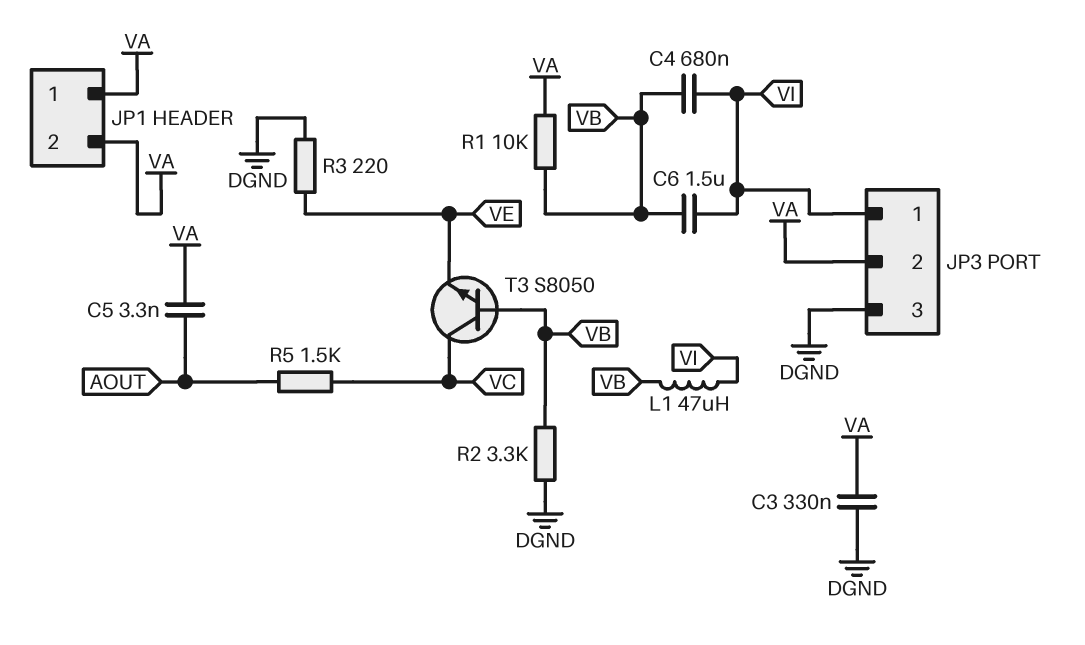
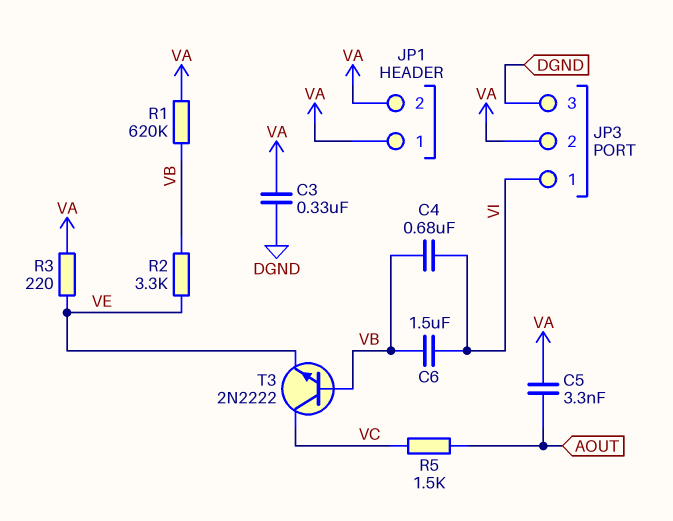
L1: 47uH (VB, VI) -> none
R1: 10k (VA, VB) -> 620k (VA, VB)
R2: 3.3k (DGND, VB) -> 3.3k (VB, VE)
R3: 220 (DGND, VE) -> 220 (VA, VE)
T3: NPN S8050 (B VB, C VC, E VE) -> NPN 2N2222 (B VB, C VC, E VE)

